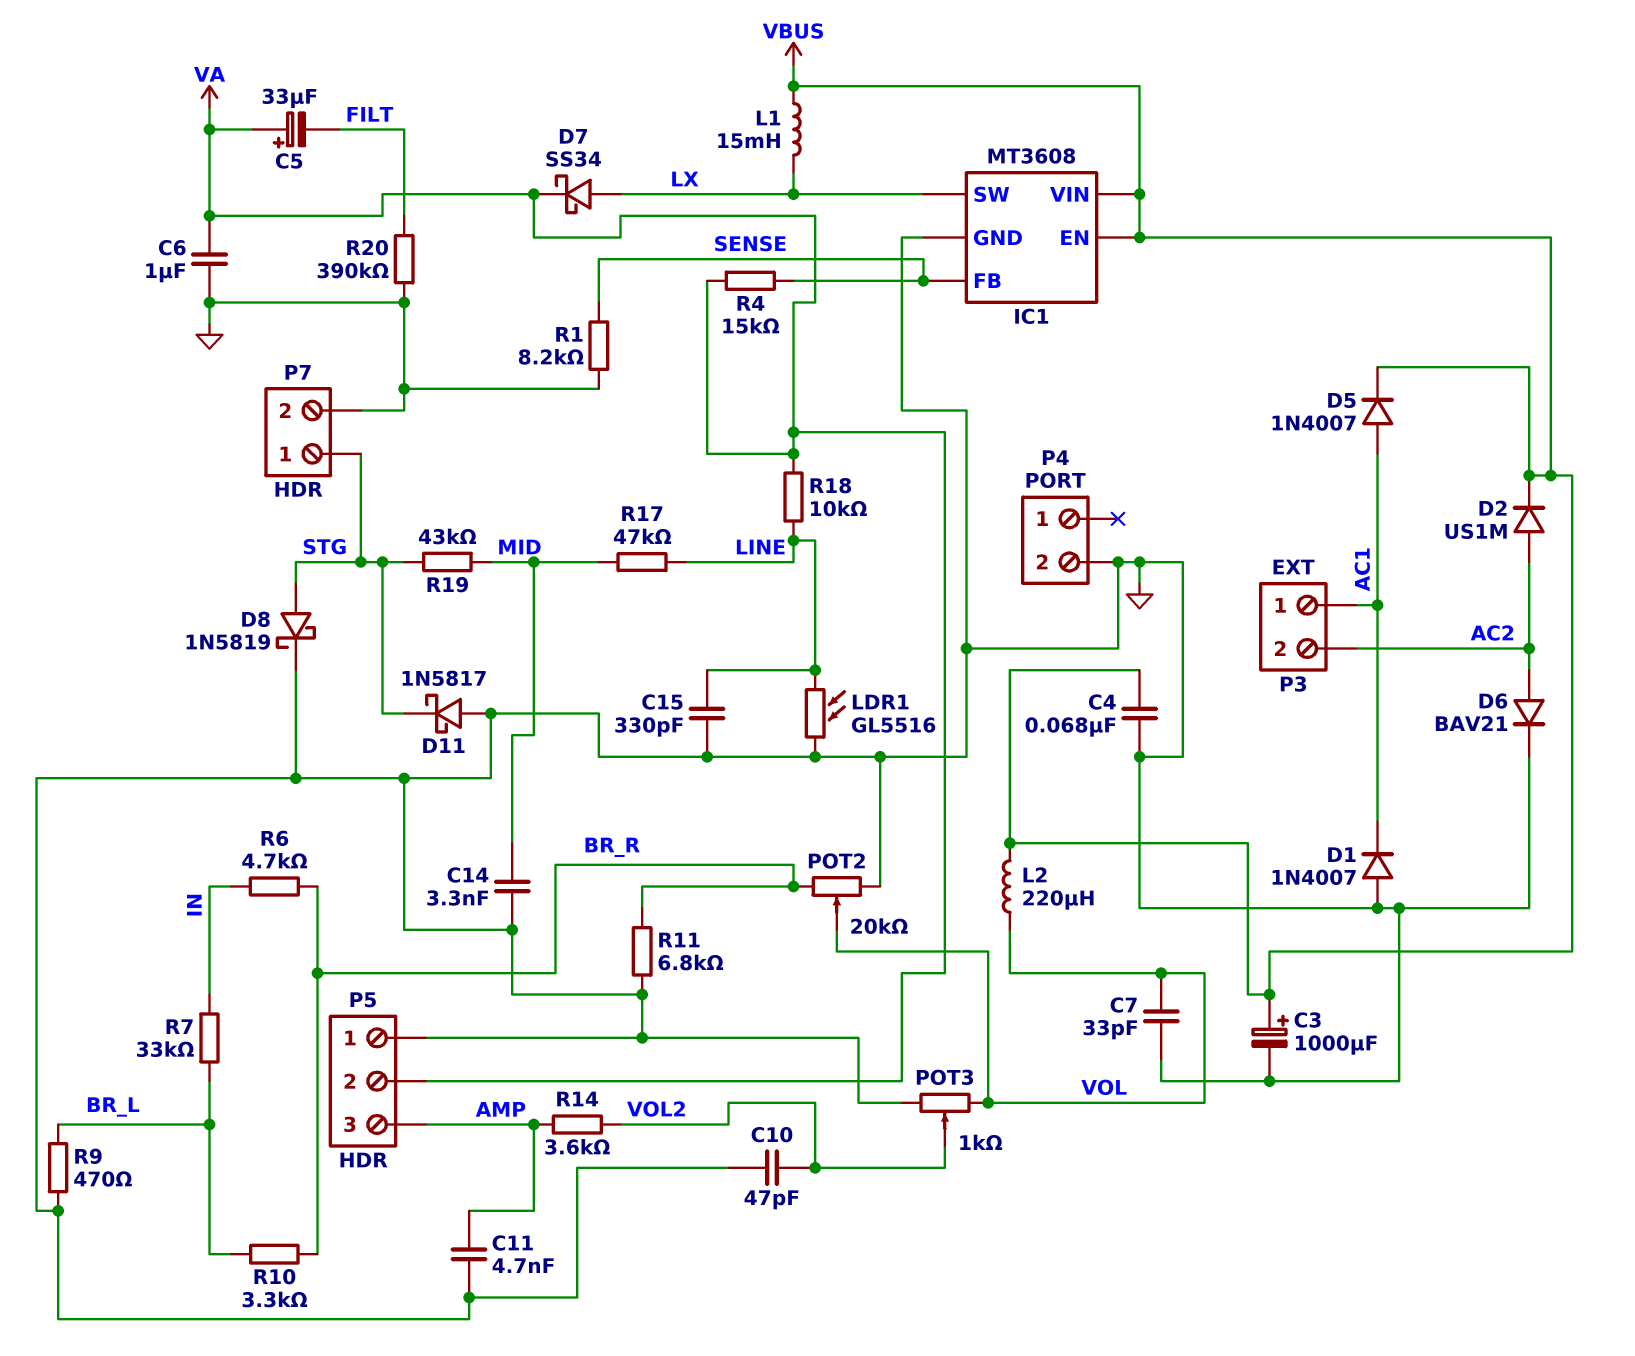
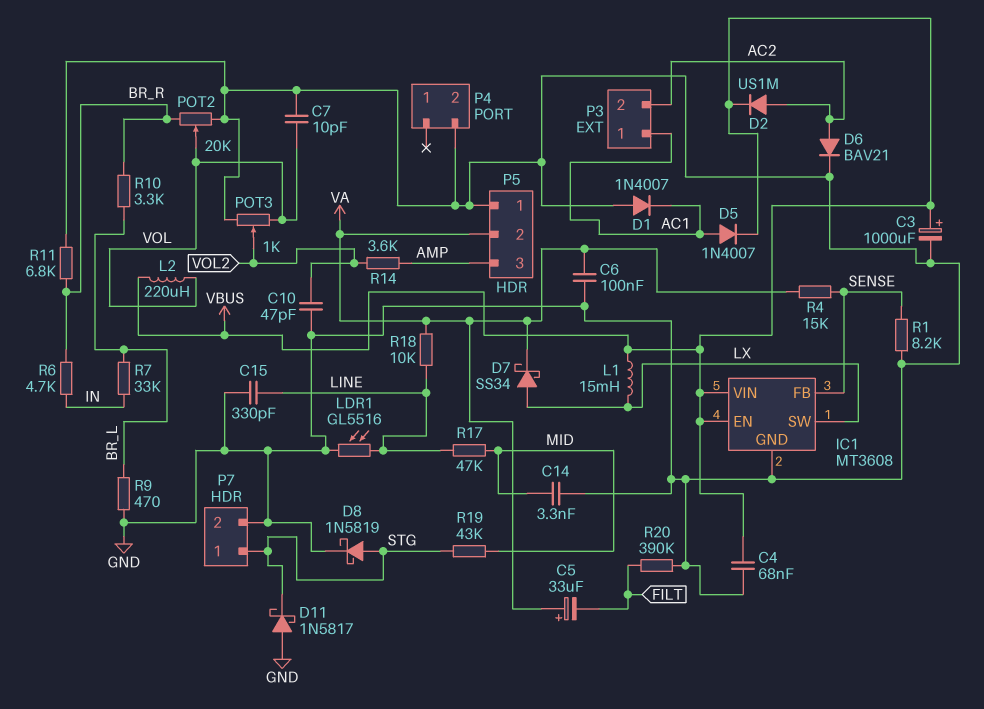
C6: 1uF (GND, VA) -> 100nF (GND, VA)
C7: 33pF (GND, VOL) -> 10pF (GND, VOL)
C11: 4.7nF (AMP, GND) -> none

